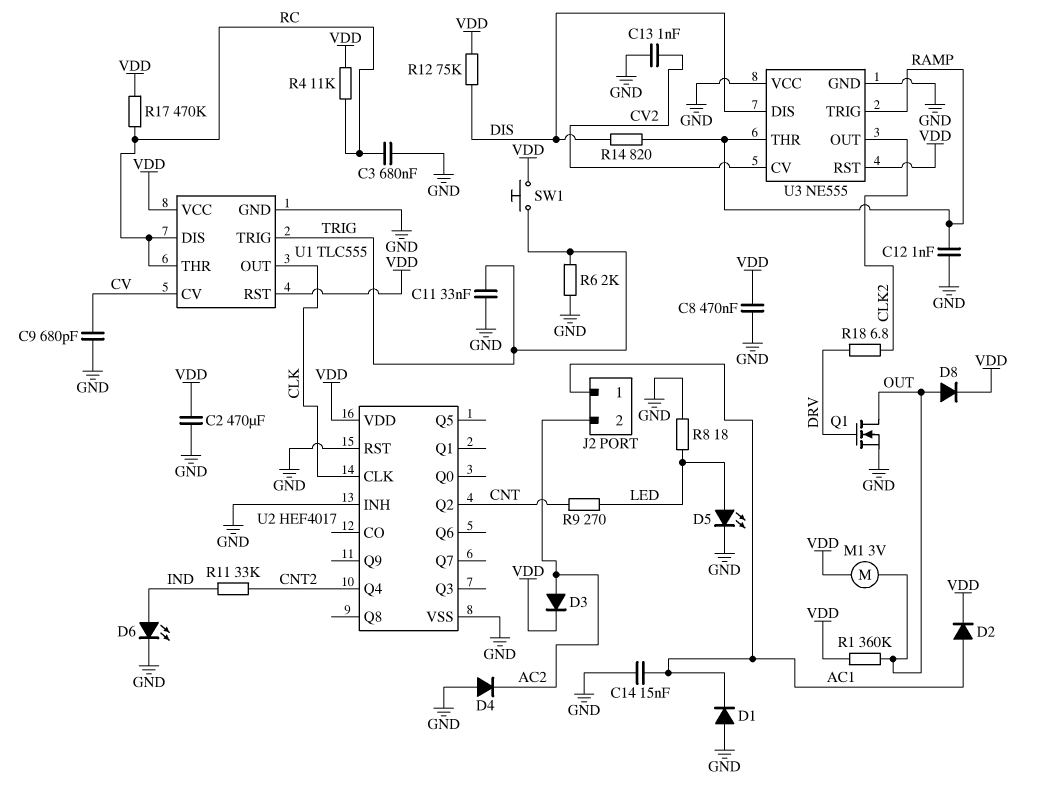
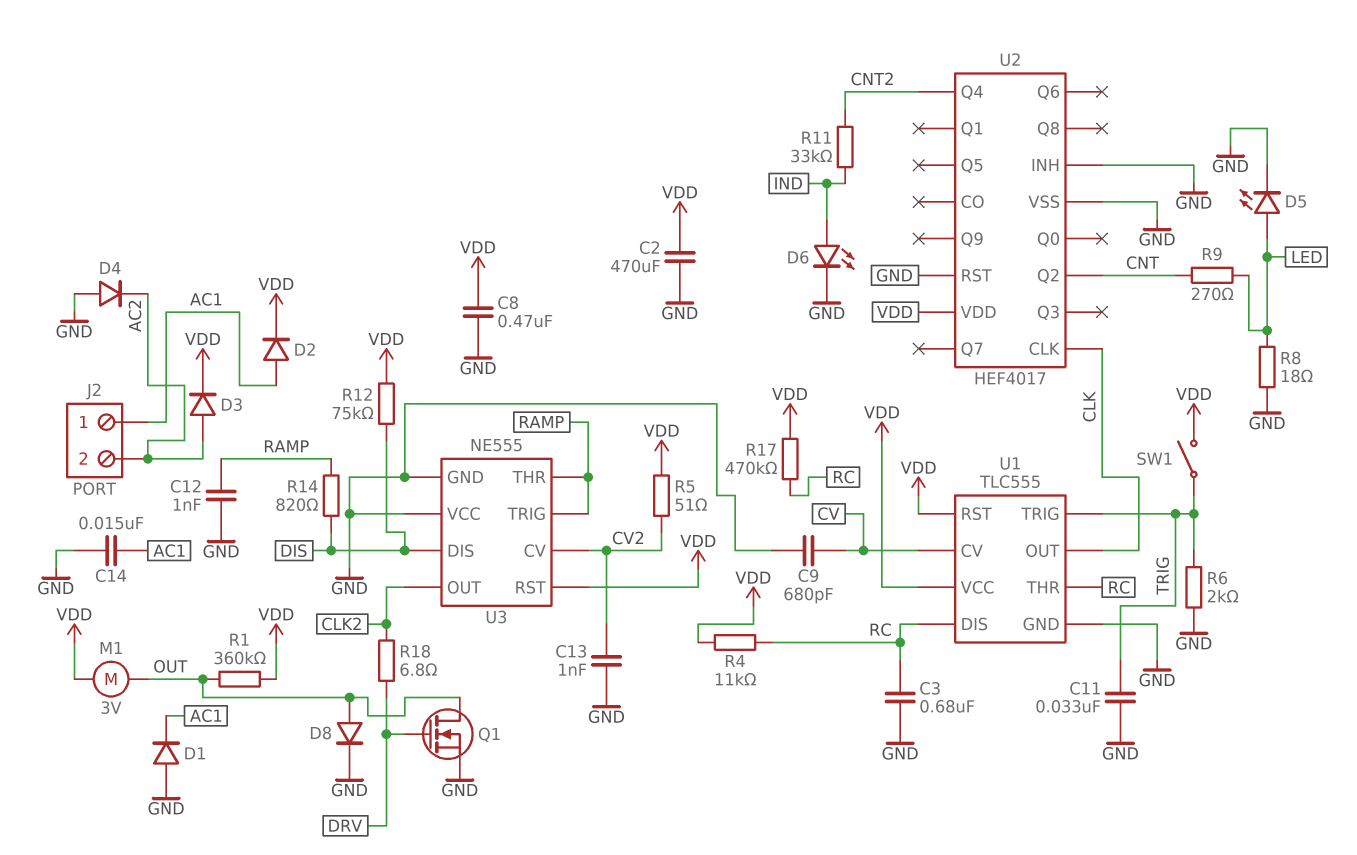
D8: diode (A OUT, K VDD) -> diode (A OUT, K GND)
R5: none -> 51 (CV2, VDD)
SW1: button (TRIG, VDD) -> switch (TRIG, VDD)

